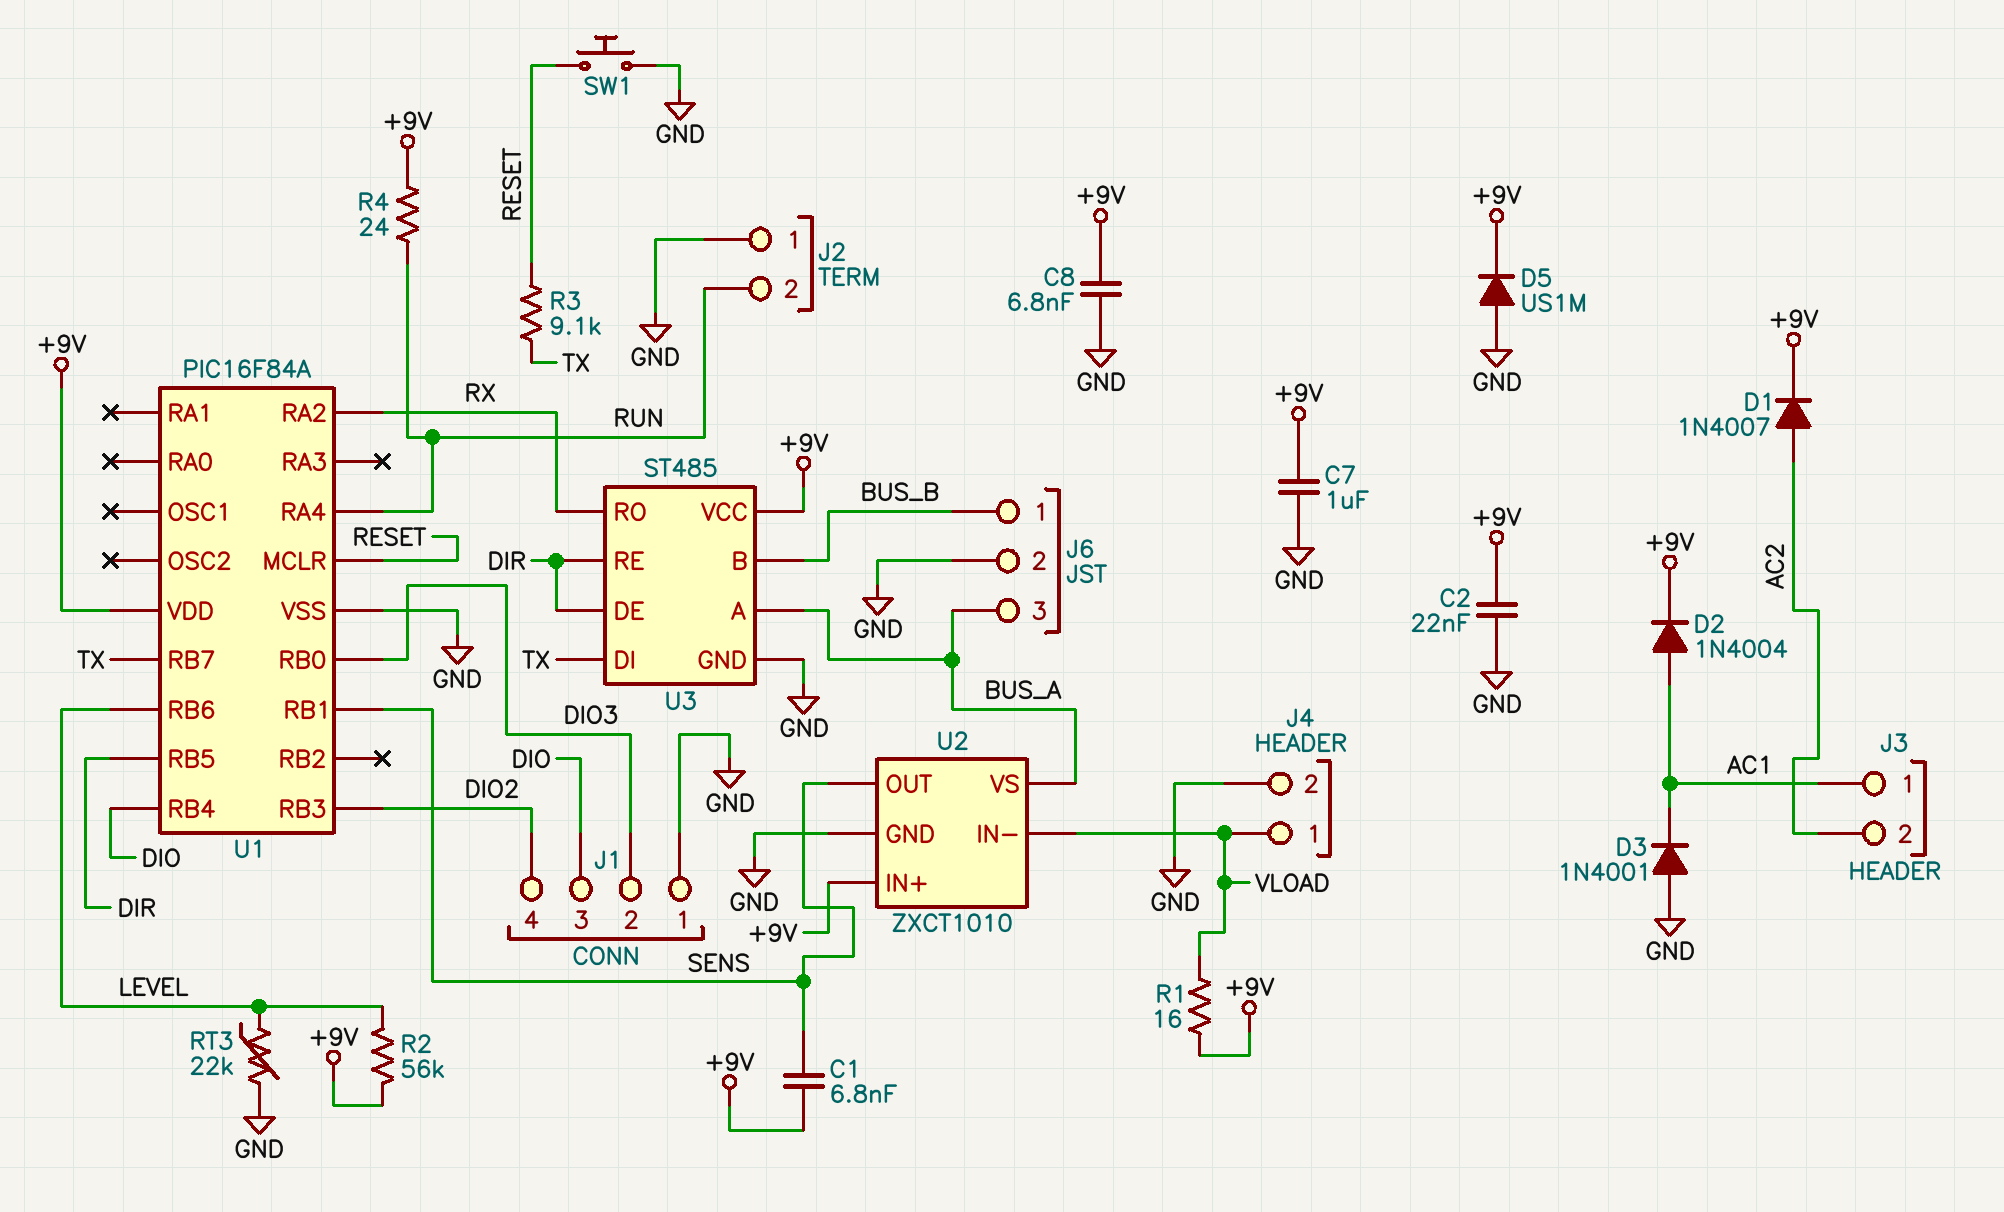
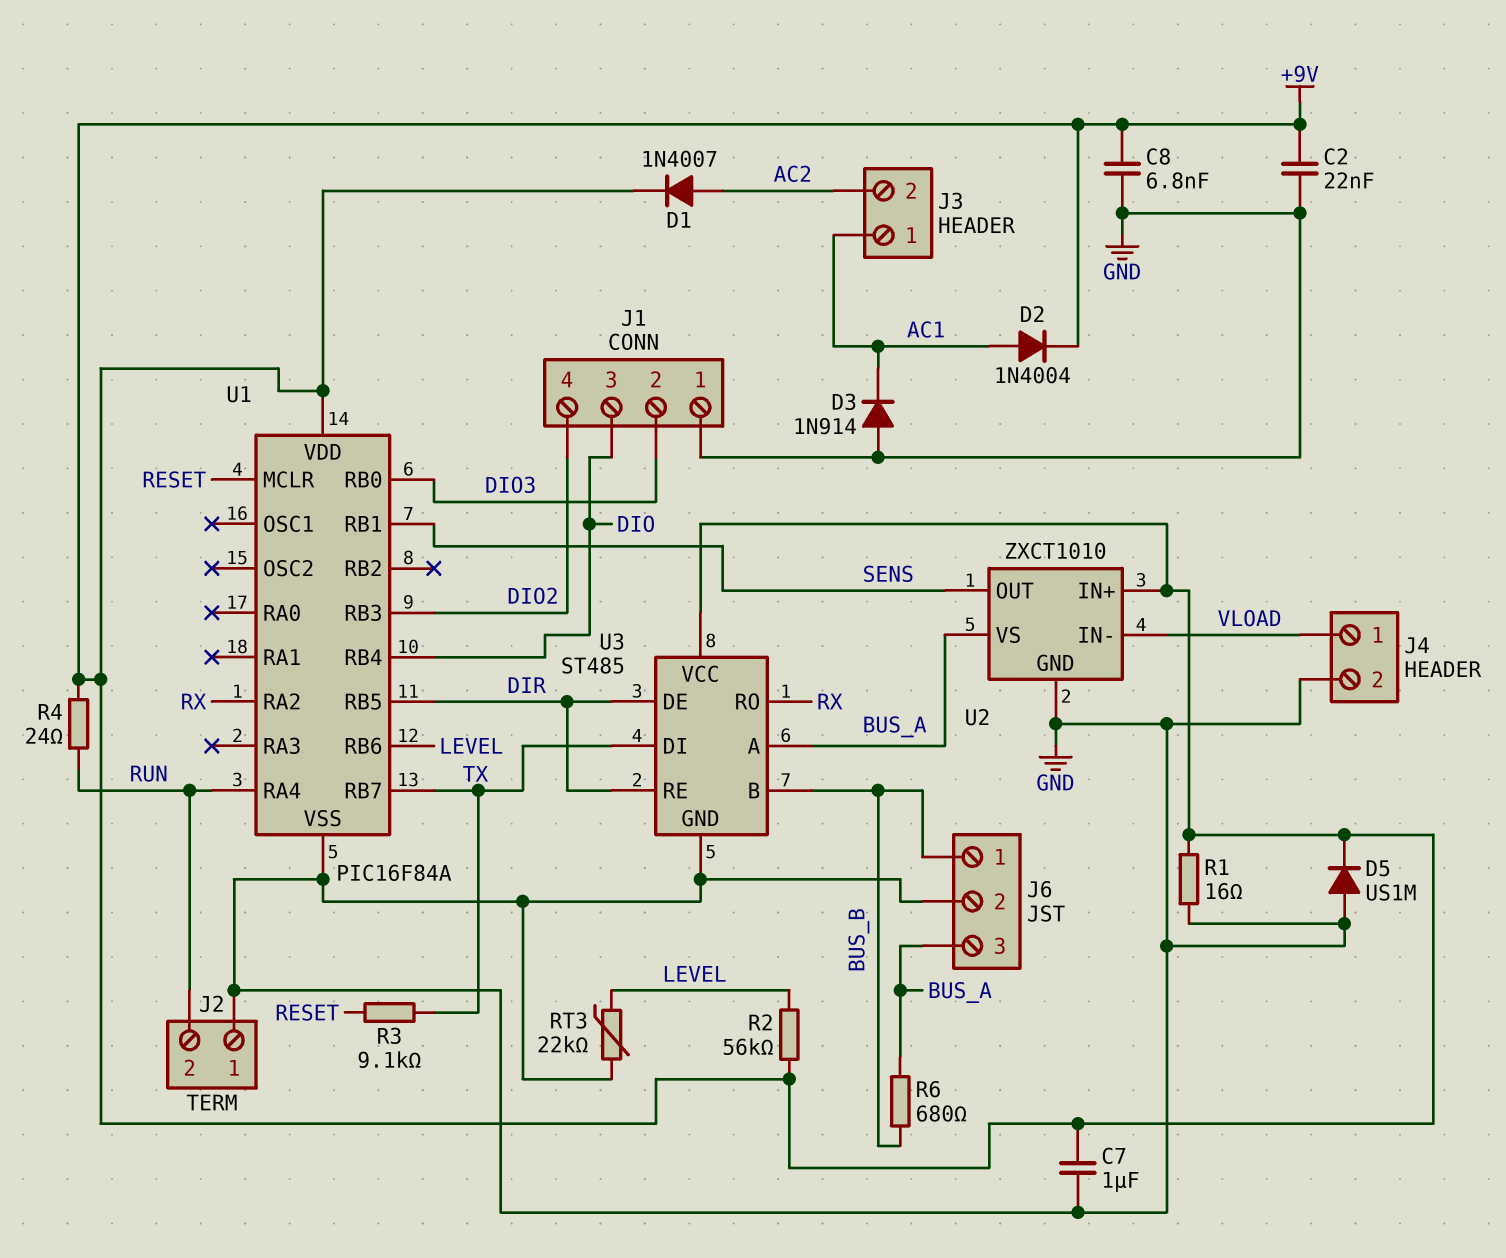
C1: 6.8nF (+9V, SENS) -> none
D3: diode 1N4001 (A GND, K AC1) -> diode 1N914 (A GND, K AC1)
R1: 16 (+9V, VLOAD) -> 16 (+9V, GND)
R6: none -> 680 (BUS_A, BUS_B)
SW1: button (GND, RESET) -> none

